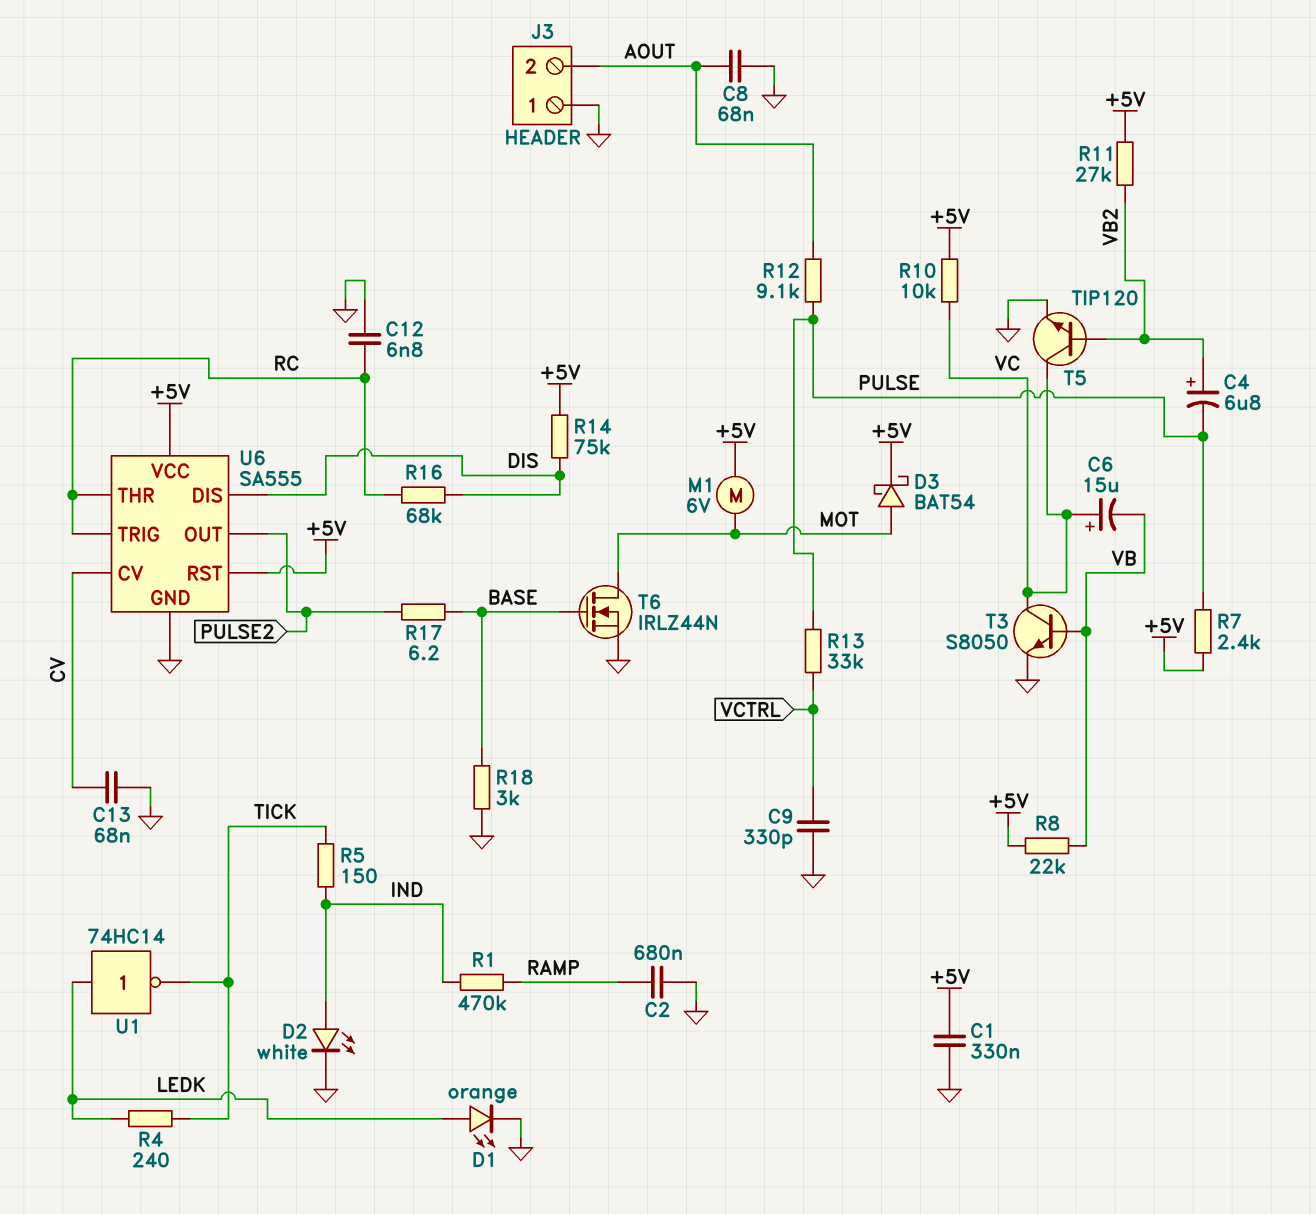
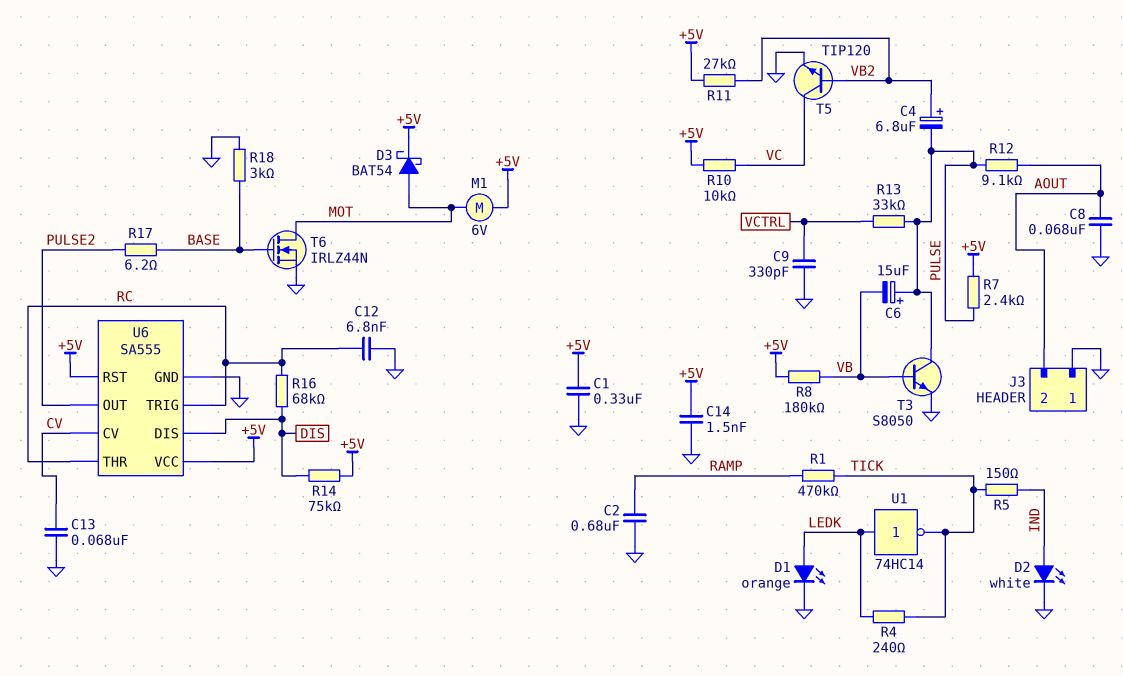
C6: 15uF (plus VC, minus VB) -> 15uF (plus PULSE, minus VB)
C14: none -> 1.5nF (+5V, GND)
R1: 470k (IND, RAMP) -> 470k (RAMP, TICK)
R8: 22k (+5V, VB) -> 180k (+5V, VB)
T3: NPN S8050 (B VB, C VC, E GND) -> NPN S8050 (B VB, C PULSE, E GND)

